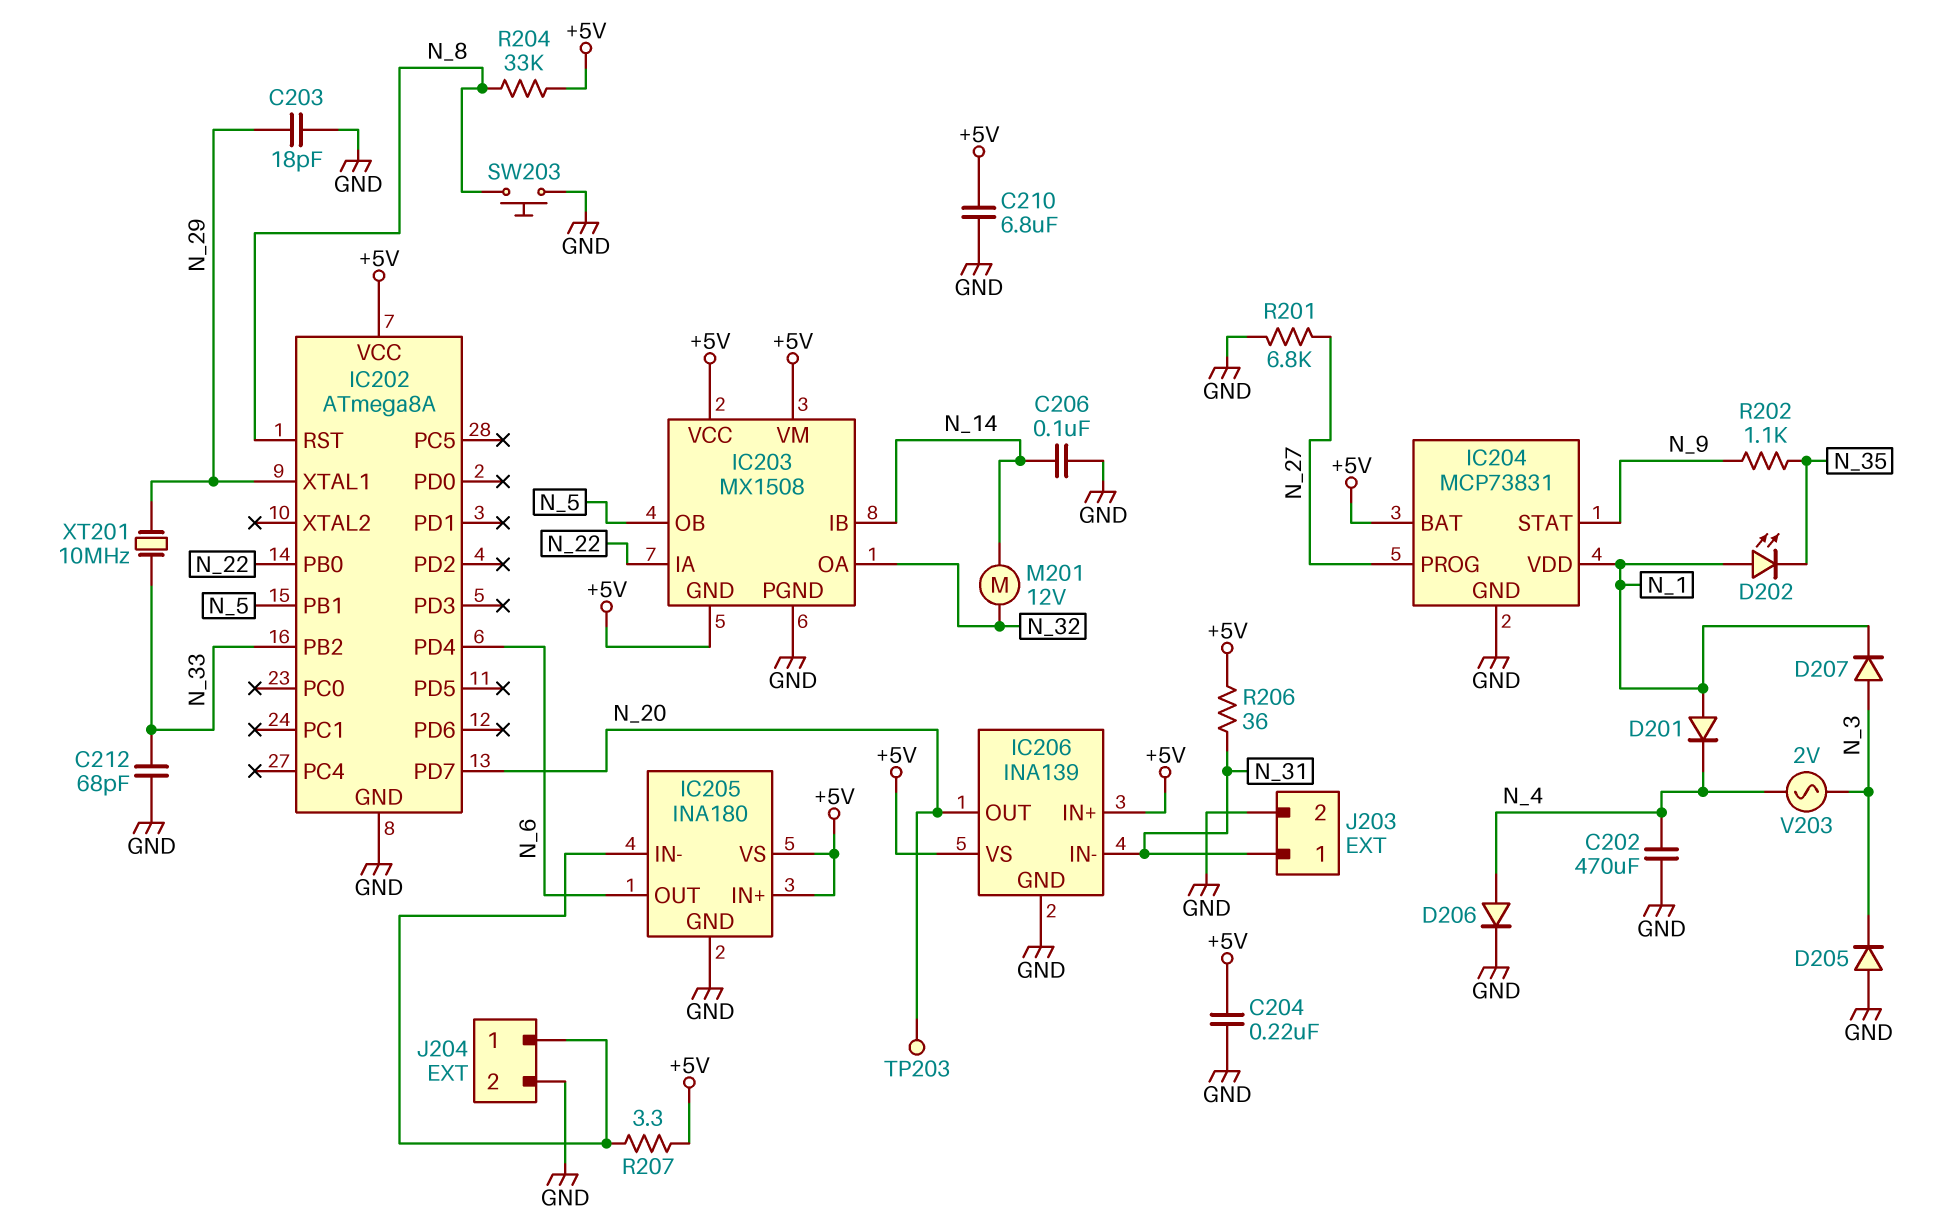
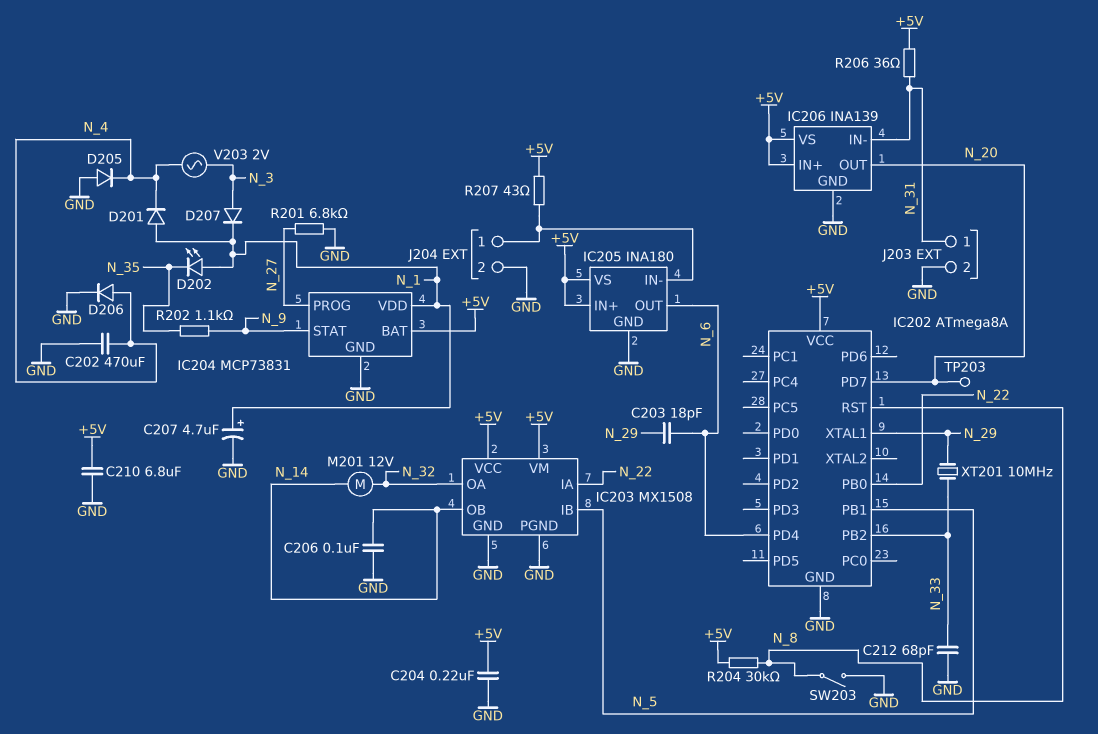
C203: 18pF (GND, N_29) -> 18pF (N_6, N_29)
C207: none -> 4.7uF (plus N_1, minus GND)
D205: diode (A GND, K N_3) -> diode (A GND, K N_4)
IC203 pin GND: +5V -> GND
IC203 pin IB: N_14 -> N_5
IC203 pin OB: N_5 -> N_14
R204: 33k (+5V, N_8) -> 30k (+5V, N_8)
R207: 3.3 (+5V, IC205/IN-) -> 43 (+5V, IC205/IN-)
SW203: button (GND, N_8) -> switch (GND, N_8)

